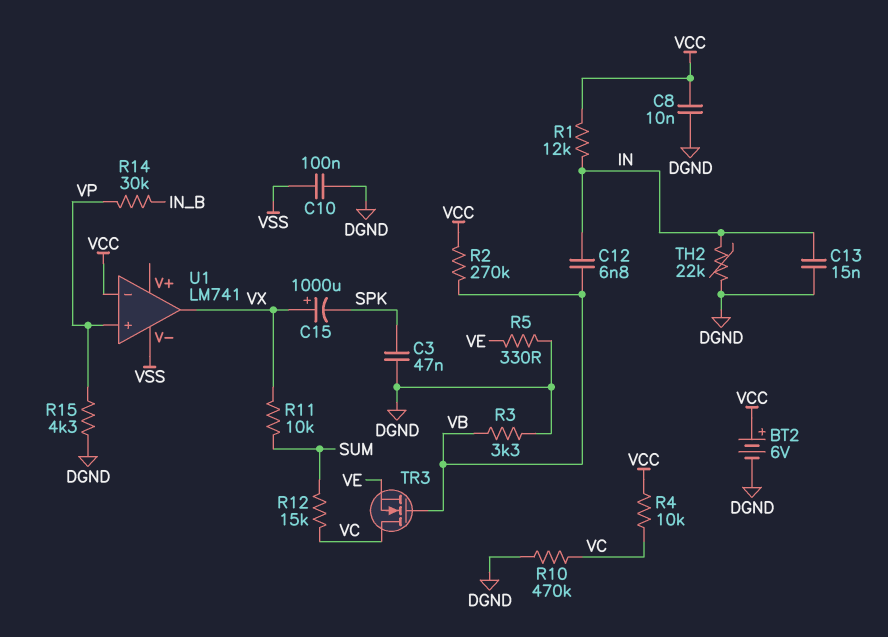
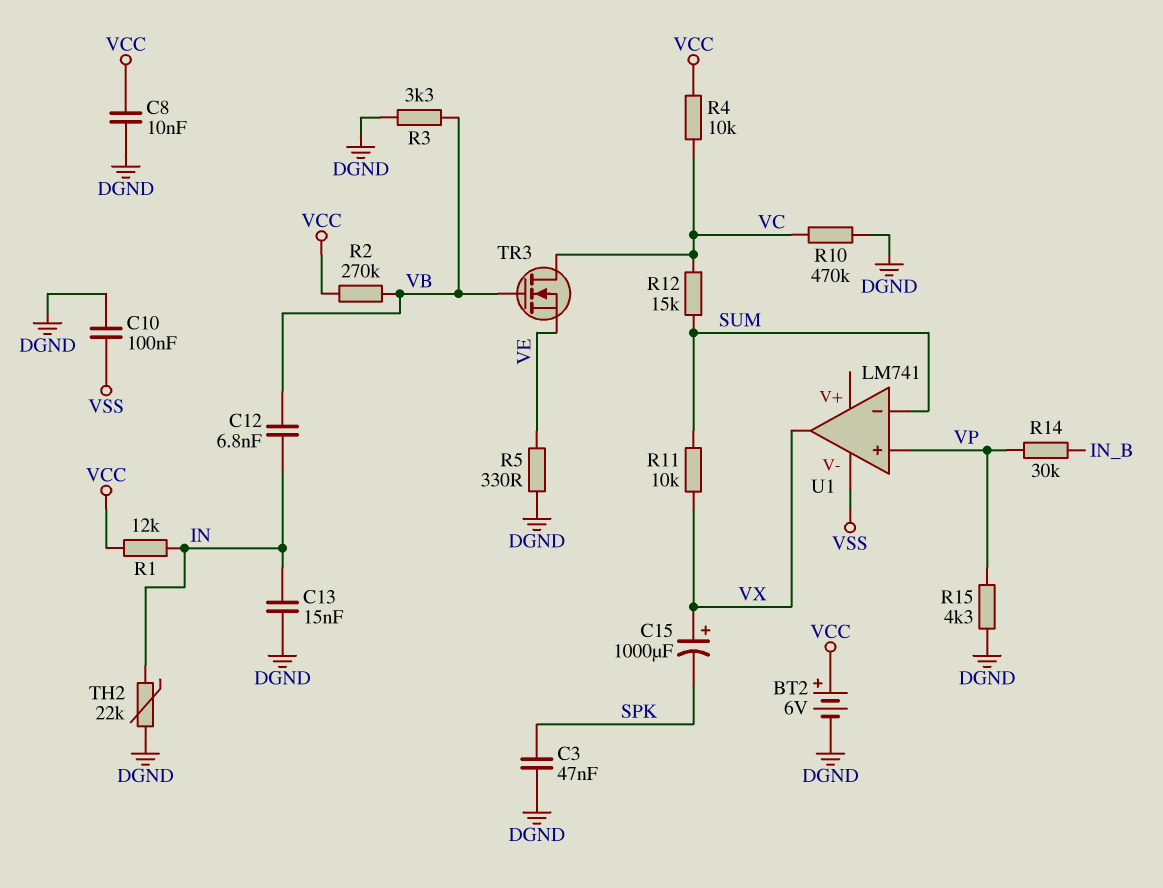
U1 pin in-: VCC -> SUM

